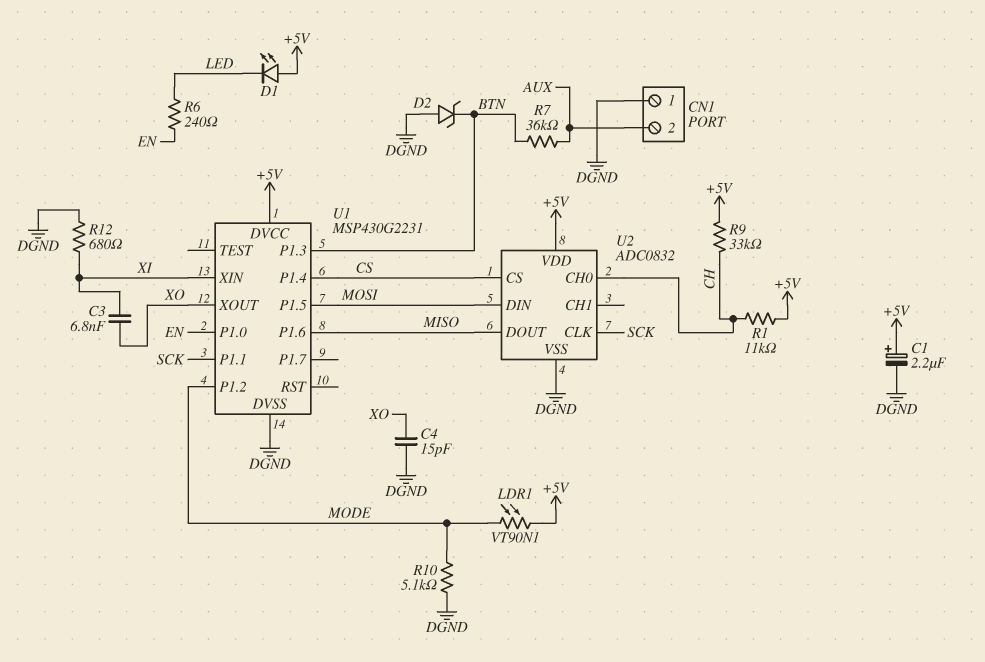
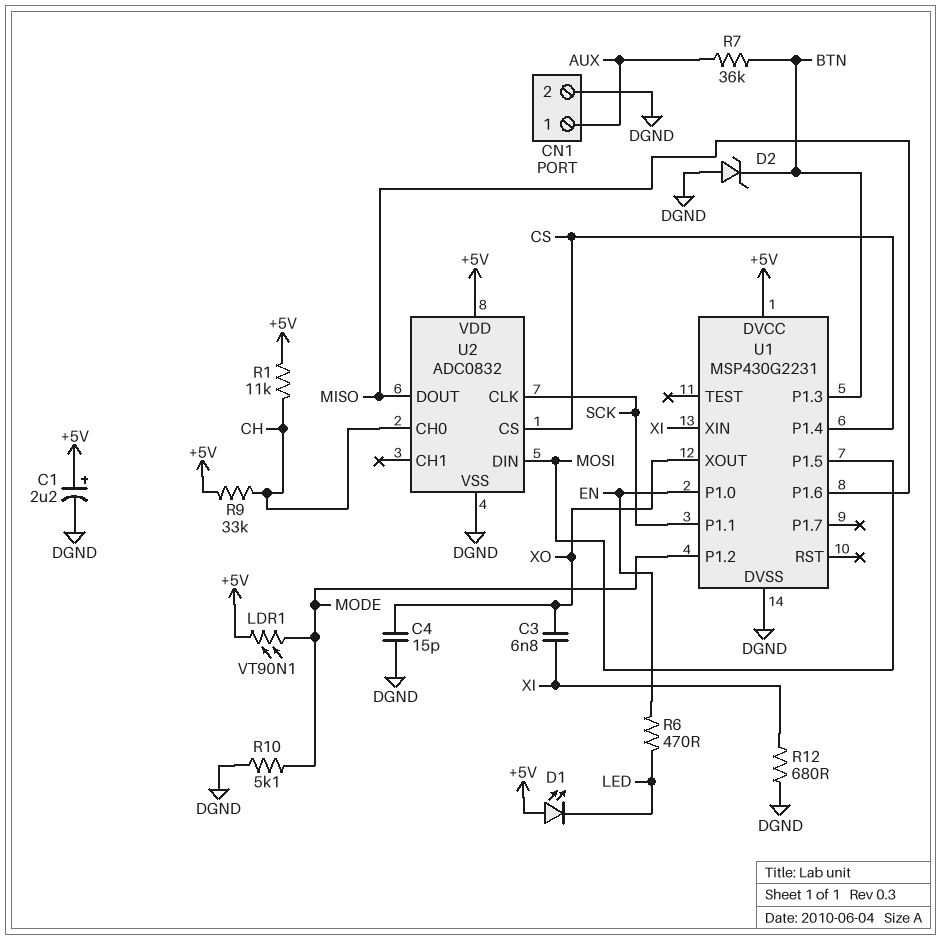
CN1 pin 1: DGND -> AUX
CN1 pin 2: AUX -> DGND
R6: 240 (EN, LED) -> 470 (EN, LED)

